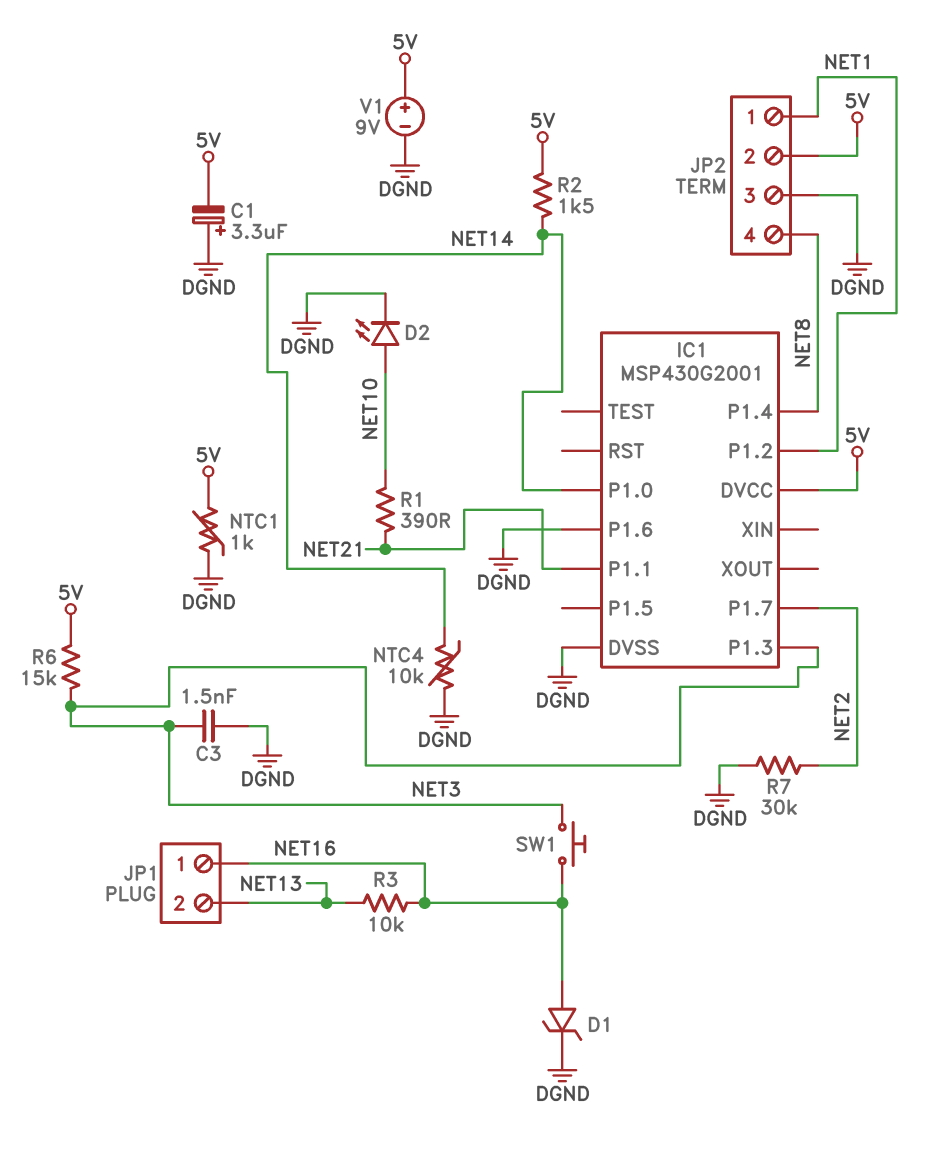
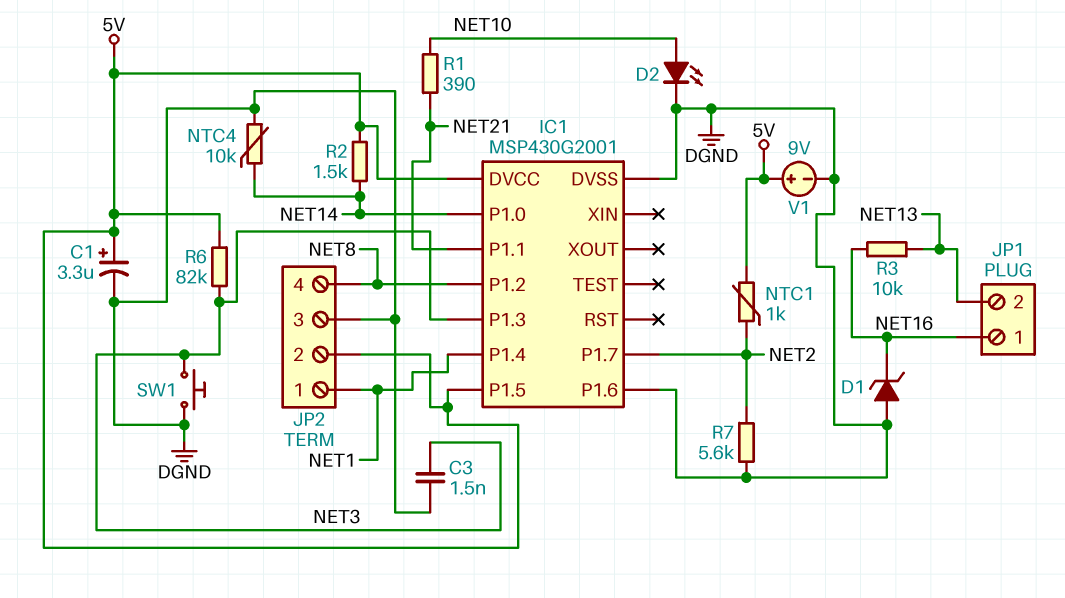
C1: 3.3uF (plus DGND, minus 5V) -> 3.3uF (plus 5V, minus DGND)
D1: zener (A NET16, K DGND) -> zener (A DGND, K NET16)
IC1 pin P1.2: NET1 -> NET8
IC1 pin P1.4: NET8 -> NET1
IC1 pin P1.5: none -> 5V
NTC1: 1k (5V, DGND) -> 1k (5V, NET2)
R6: 15k (5V, NET3) -> 82k (5V, NET3)
R7: 30k (DGND, NET2) -> 5.6k (DGND, NET2)
SW1: button (NET3, NET16) -> button (DGND, NET3)

